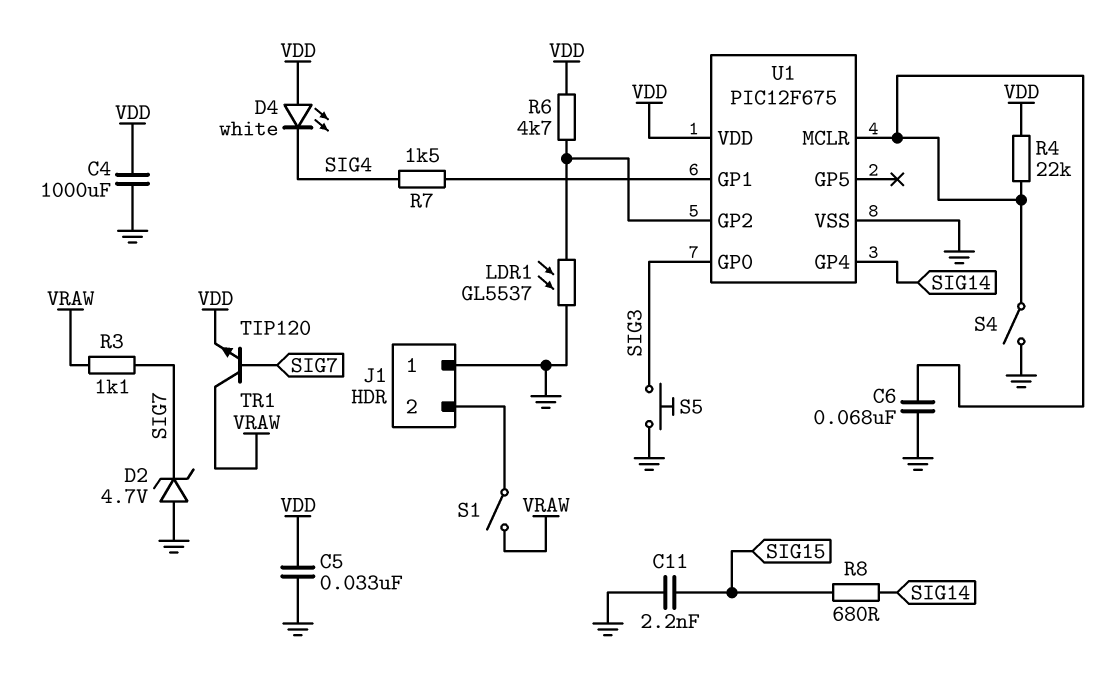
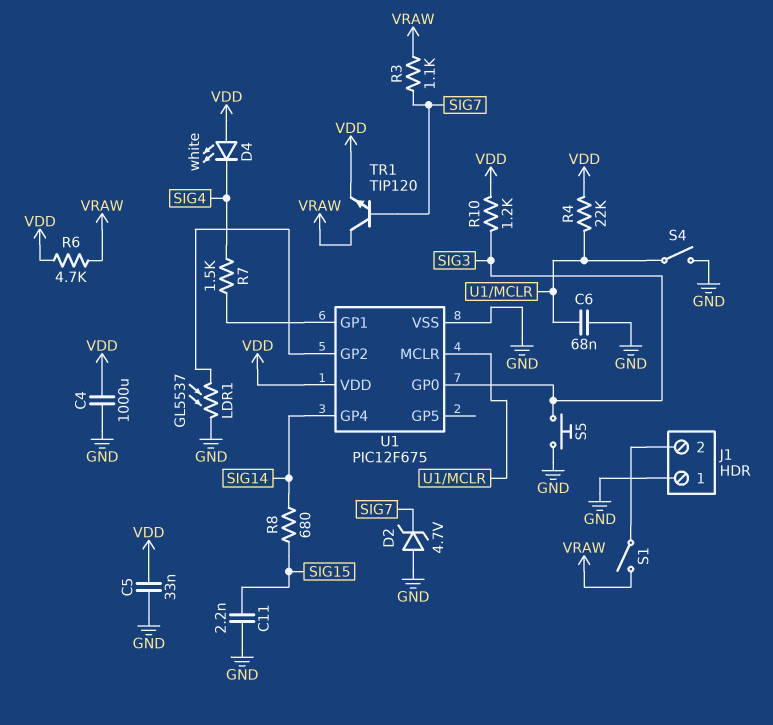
R6: 4.7k (U1/GP2, VDD) -> 4.7k (VDD, VRAW)
R10: none -> 1.2k (SIG3, VDD)

